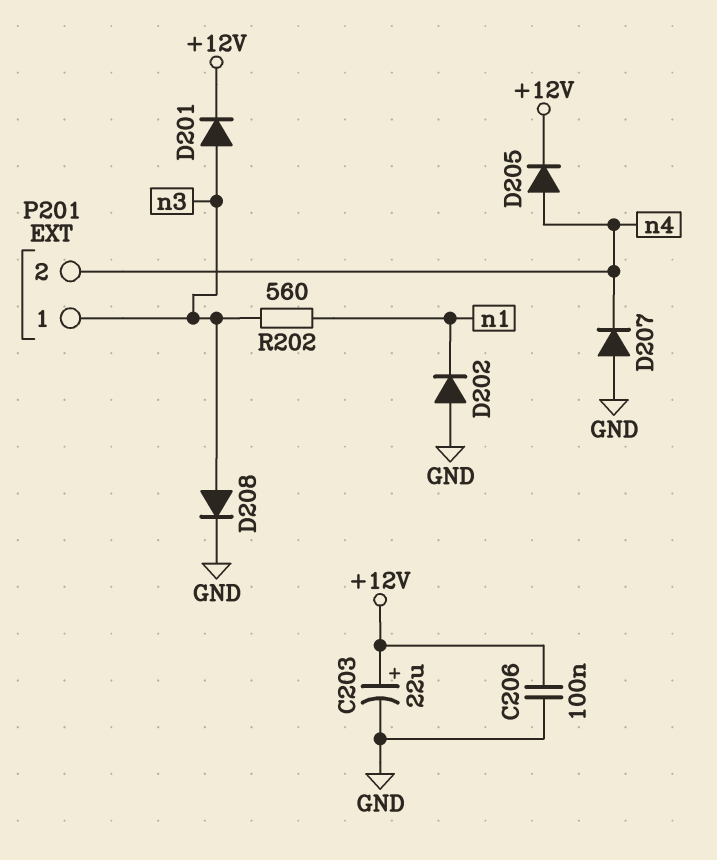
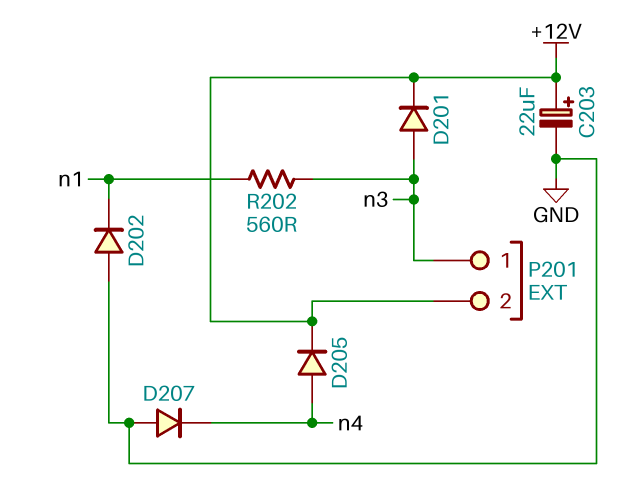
C206: 100nF (+12V, GND) -> none
D208: diode (A n3, K GND) -> none
P201 pin 2: n4 -> +12V

